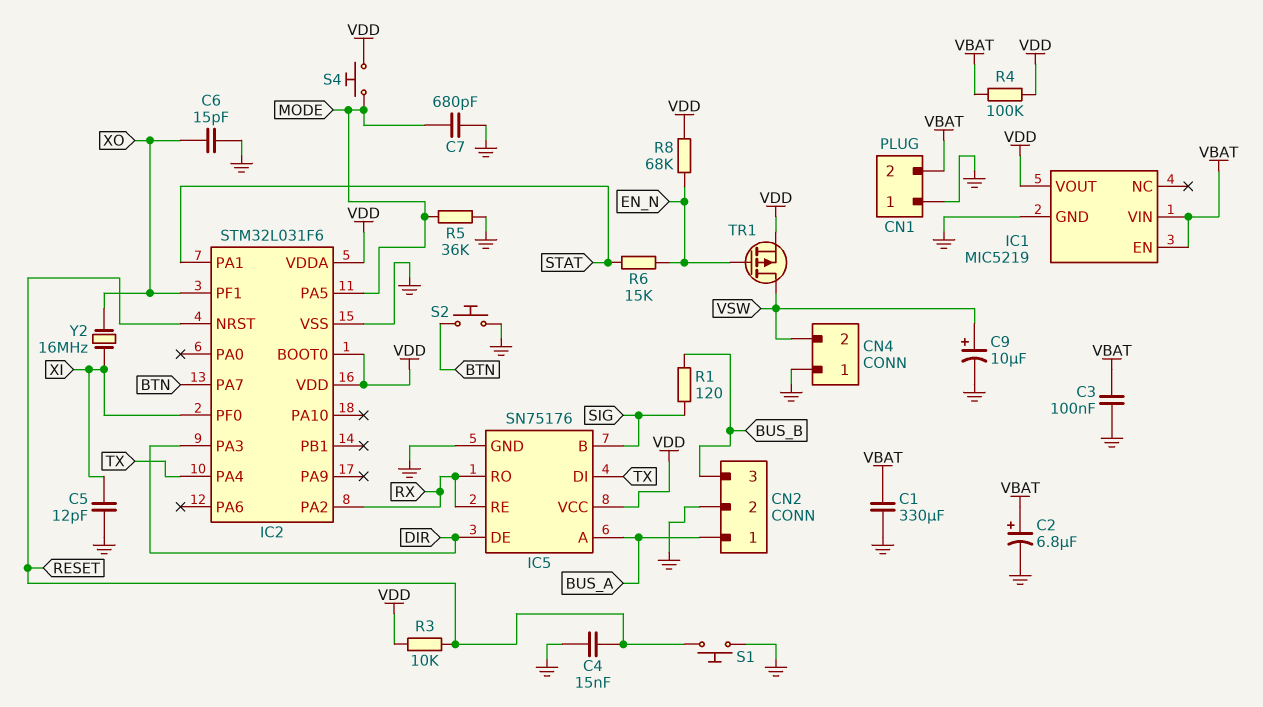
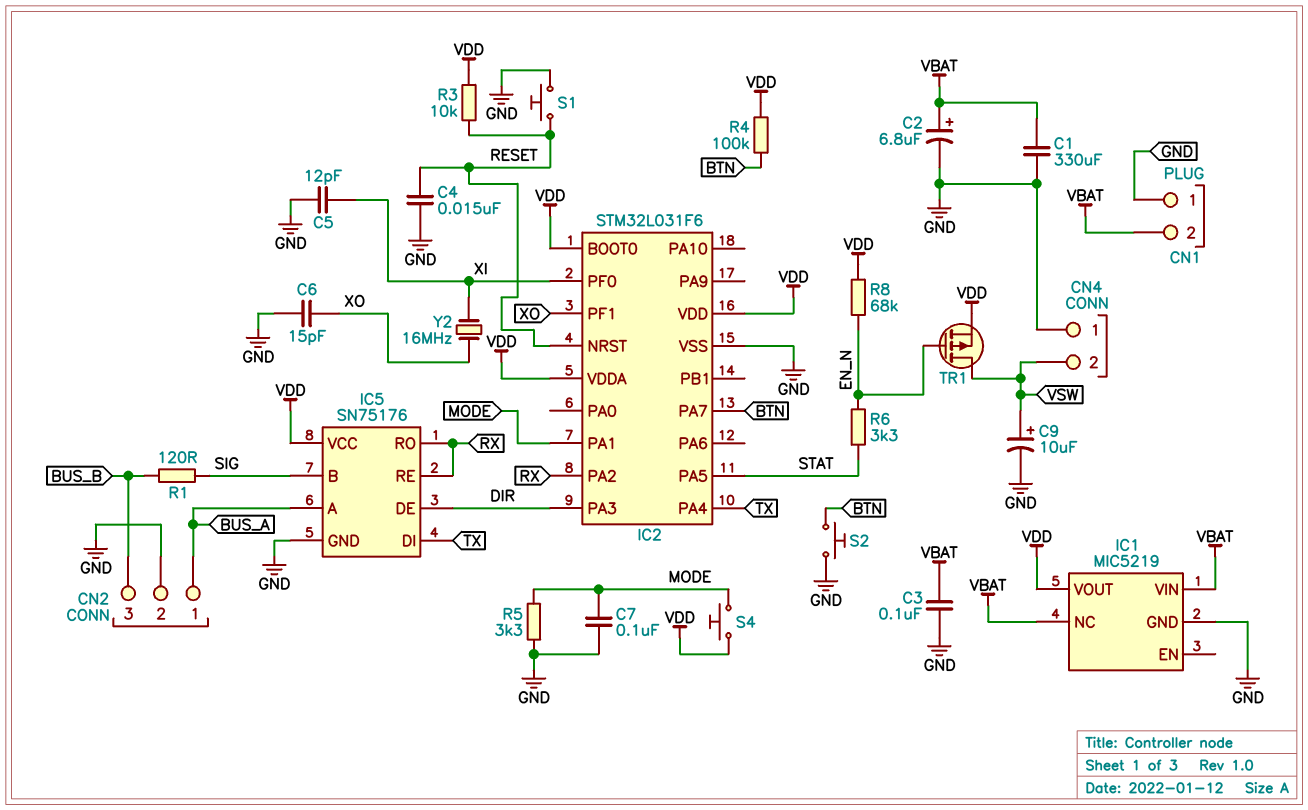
C7: 680pF (GND, MODE) -> 100nF (GND, MODE)
IC1 pin EN: VBAT -> none
IC1 pin NC: none -> VBAT
IC2 pin PA1: STAT -> MODE
IC2 pin PA5: MODE -> STAT
R4: 100k (VBAT, VDD) -> 100k (BTN, VDD)
R5: 36k (GND, MODE) -> 3.3k (GND, MODE)
R6: 15k (EN_N, STAT) -> 3.3k (EN_N, STAT)

